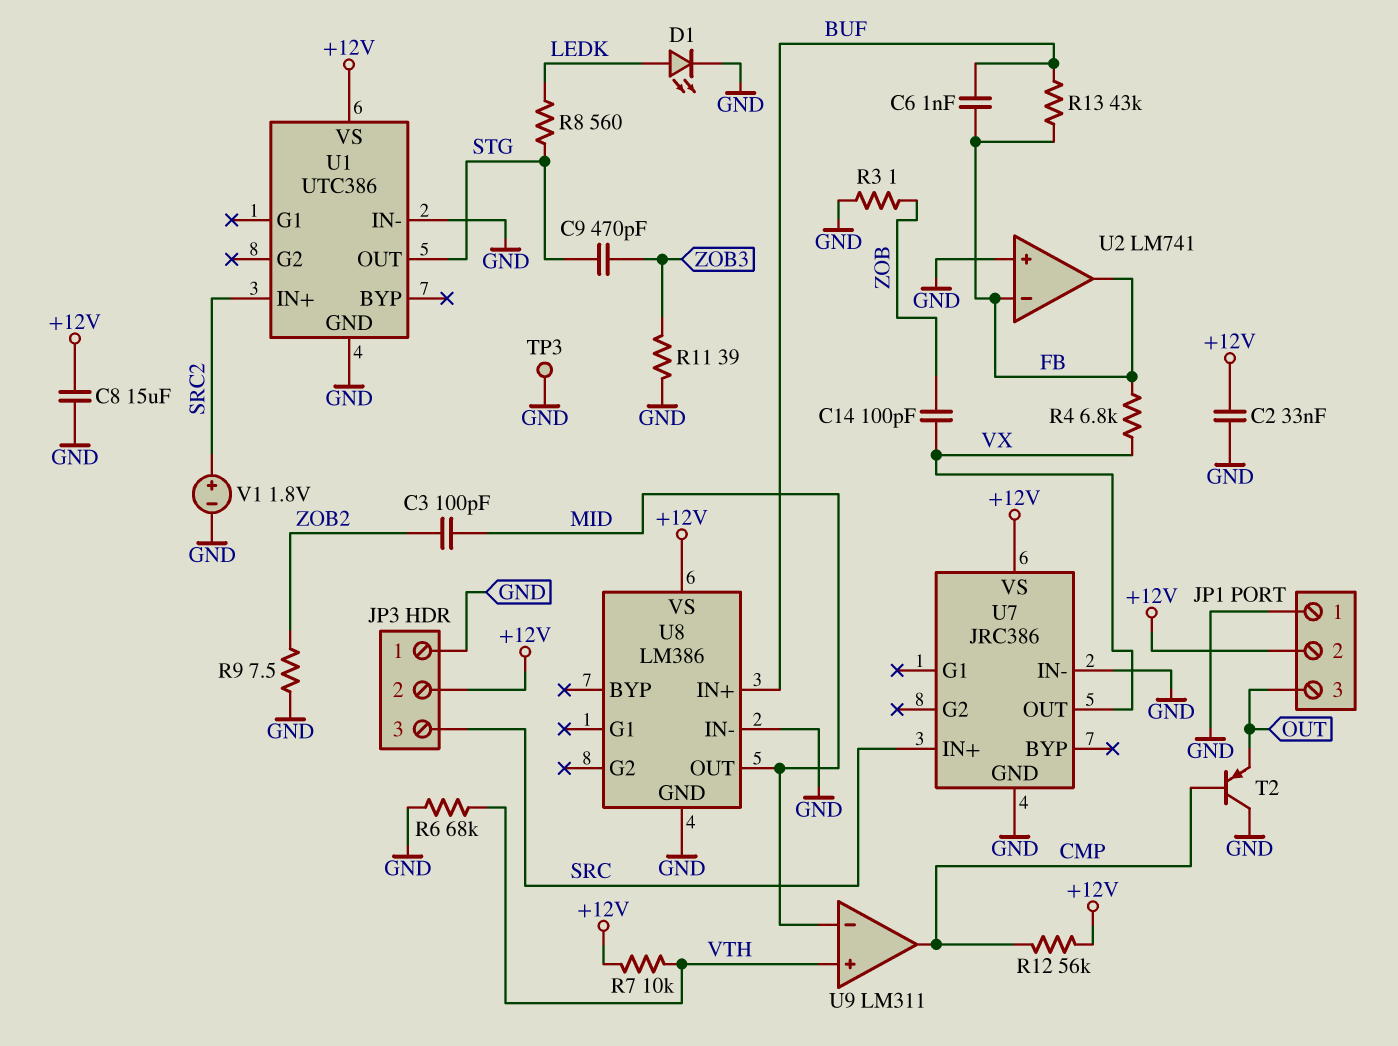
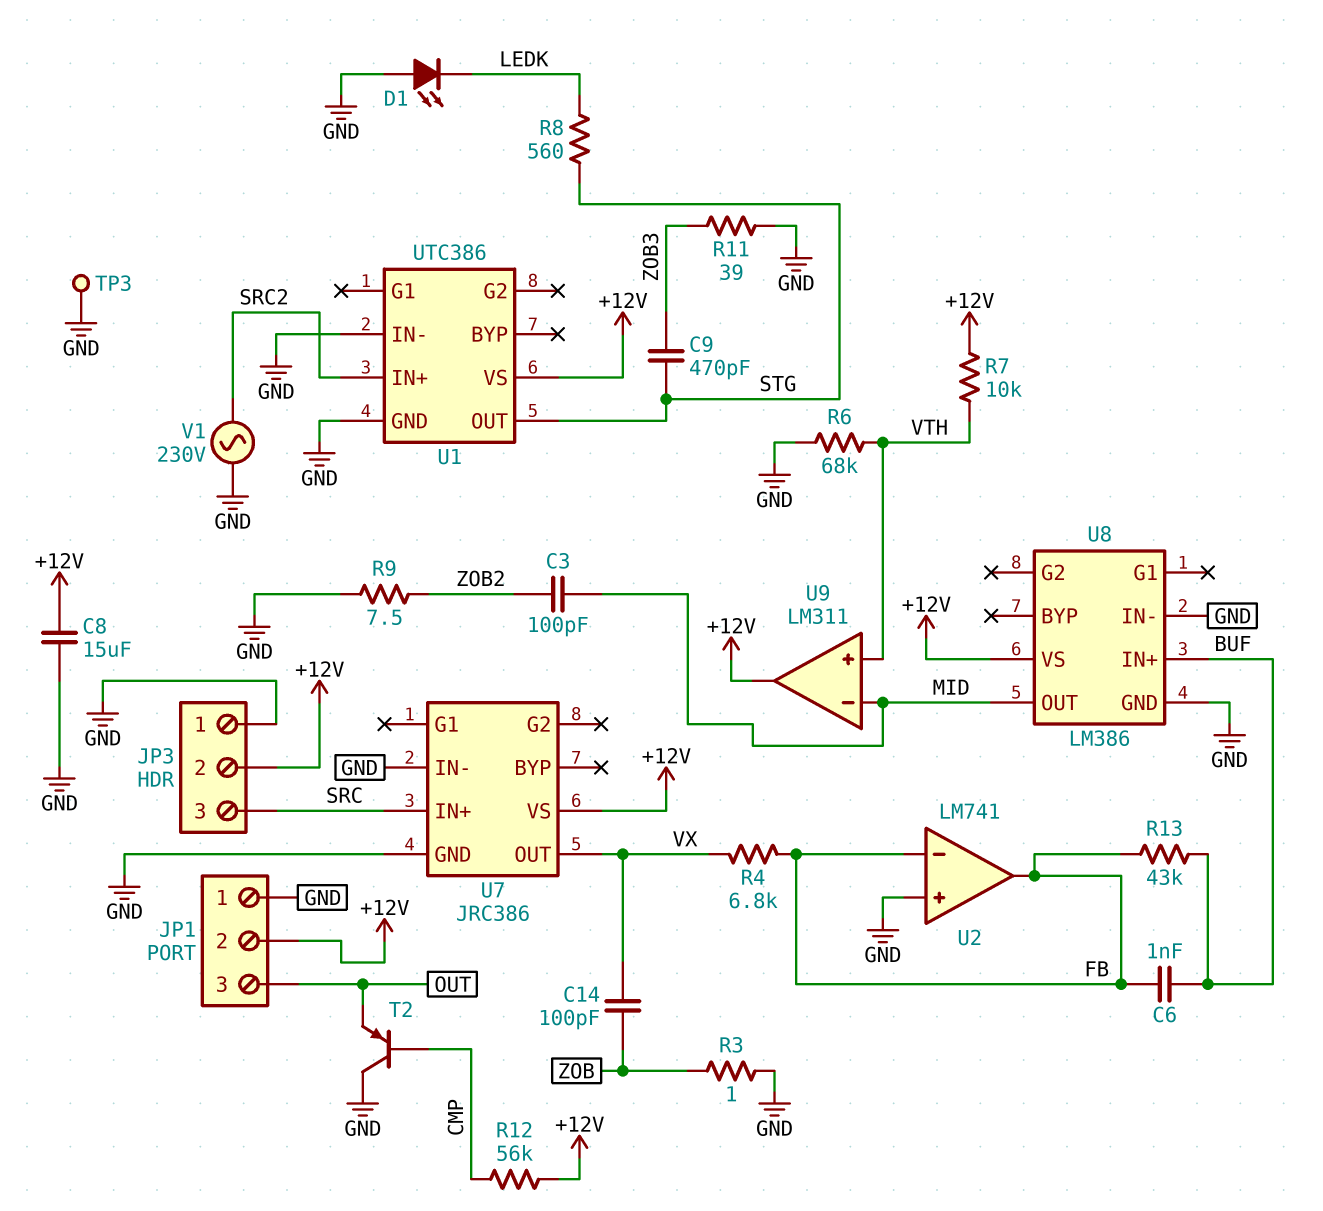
C2: 33nF (+12V, GND) -> none
D1: LED (A LEDK, K GND) -> LED (A GND, K LEDK)
U9 pin out: CMP -> +12V
V1: 1.8V (plus SRC2, minus GND) -> AC 230V (GND, SRC2)

